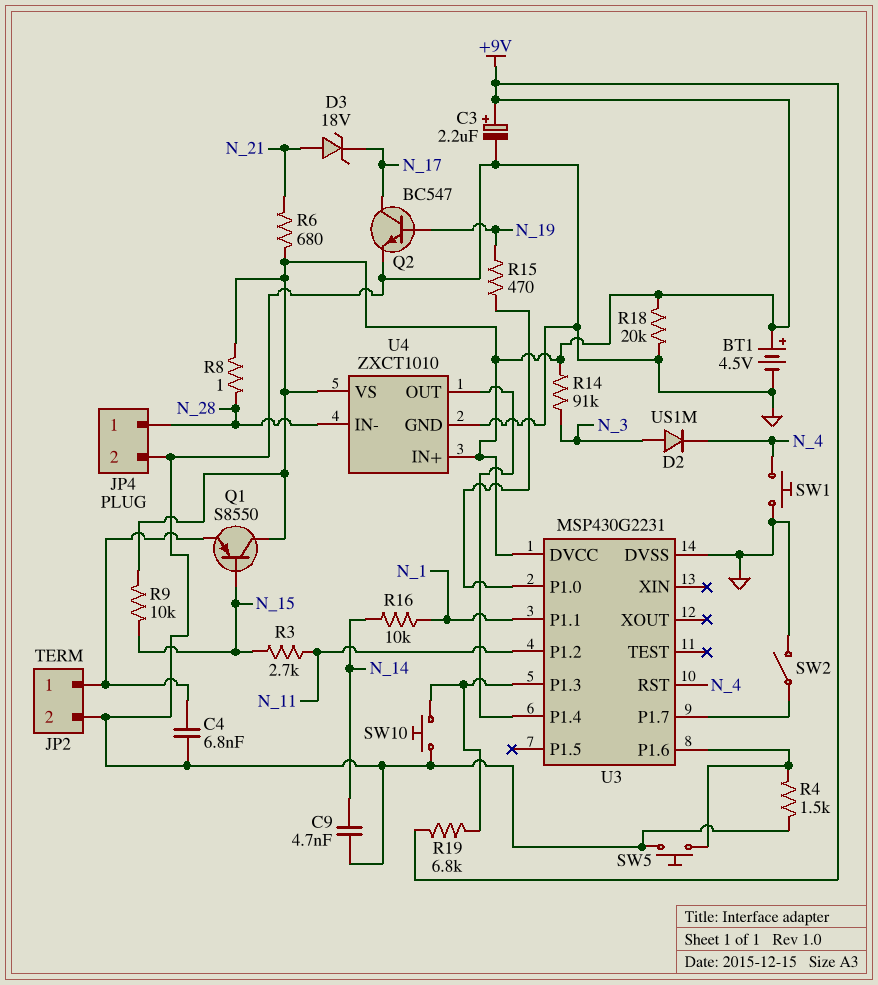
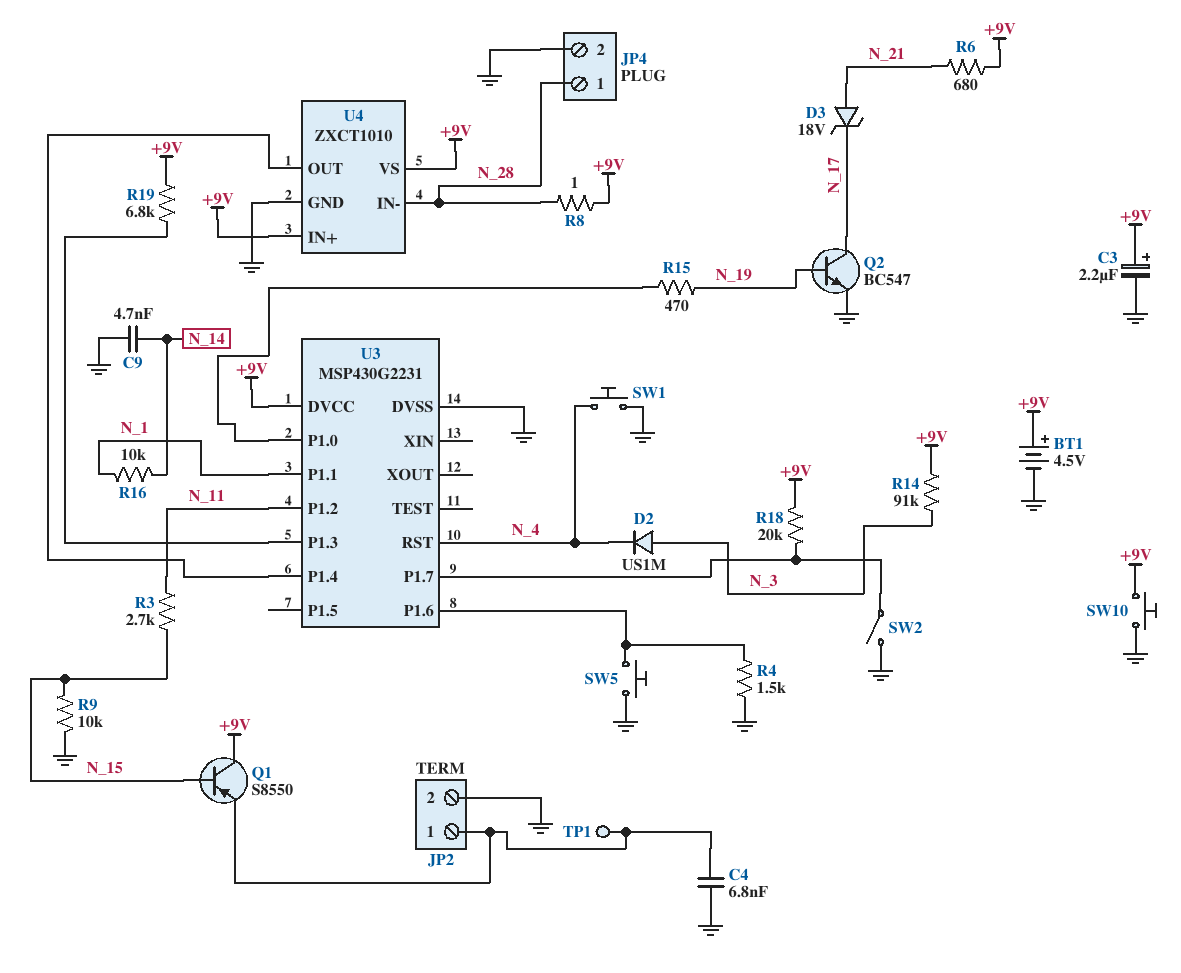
R9: 10k (+9V, N_15) -> 10k (GND, N_15)
R18: 20k (+9V, GND) -> 20k (+9V, U3/P1.7)
SW10: button (GND, U3/P1.3) -> button (+9V, GND)
TP1: none -> test point (JP2/1)

